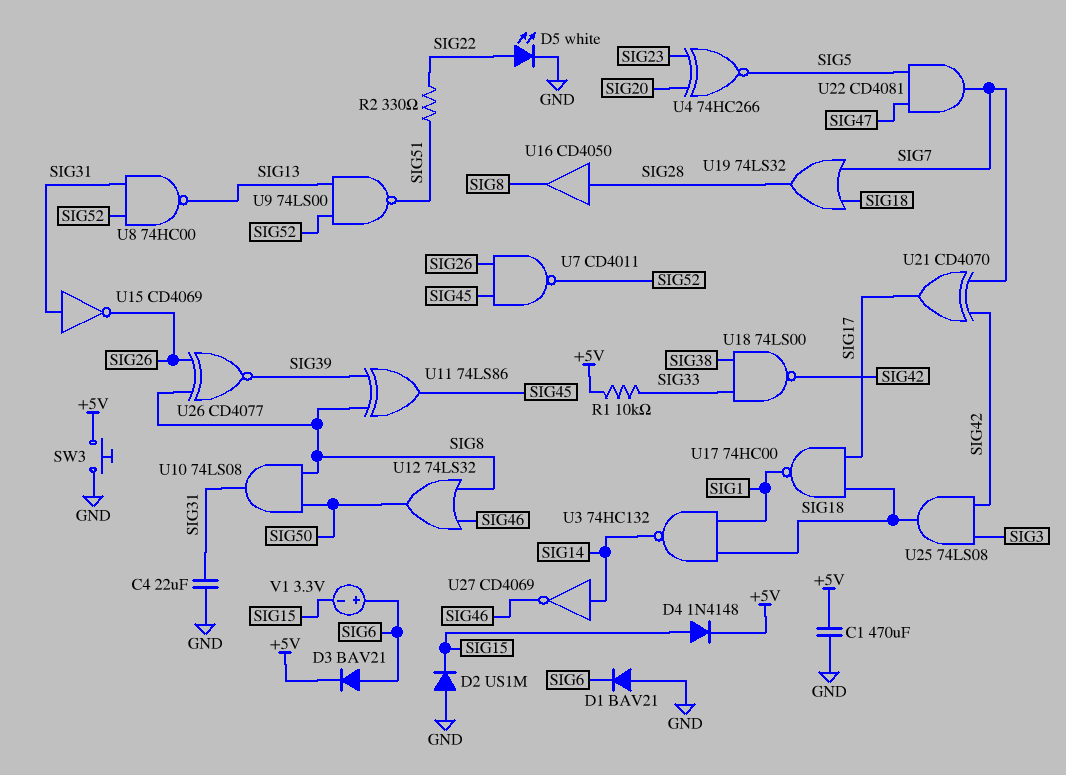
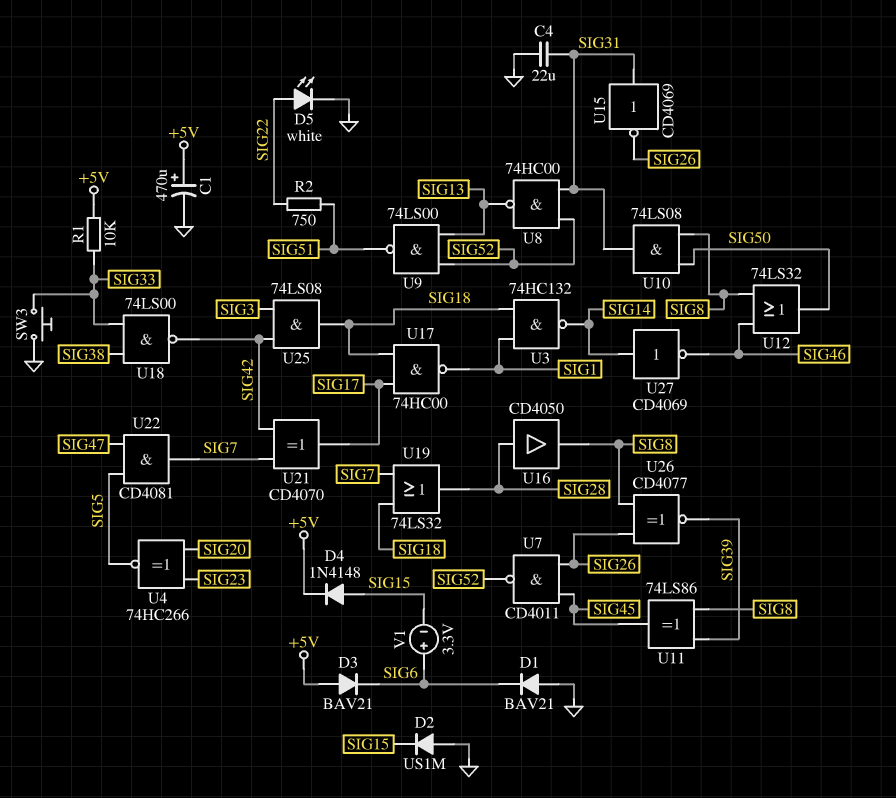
C1: 470uF (+5V, GND) -> 470uF (plus +5V, minus GND)
D3: diode BAV21 (A SIG6, K +5V) -> diode BAV21 (A +5V, K SIG6)
R2: 330 (SIG22, SIG51) -> 750 (SIG22, SIG51)
SW3: button (+5V, GND) -> button (GND, SIG33)

